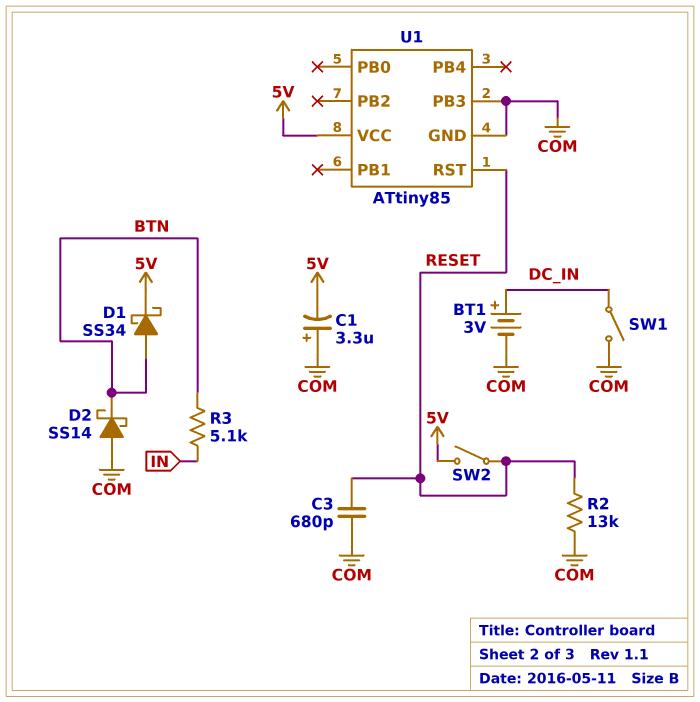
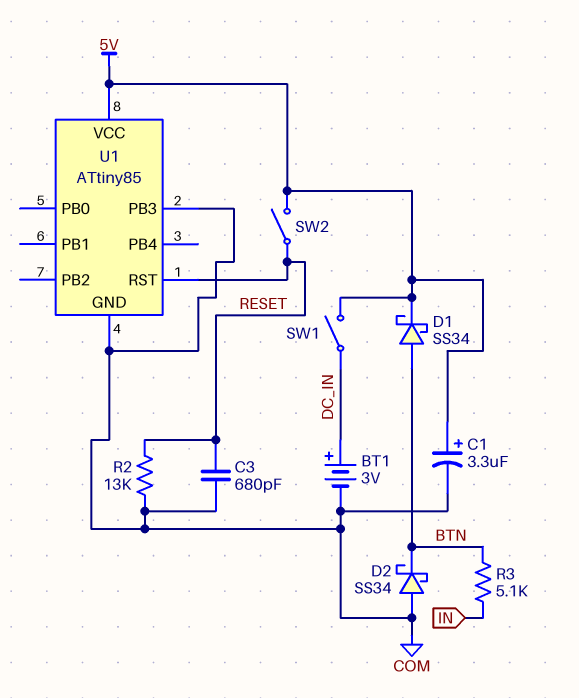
C1: 3.3uF (plus COM, minus 5V) -> 3.3uF (plus 5V, minus COM)
D2: schottky SS14 (A COM, K BTN) -> schottky SS34 (A COM, K BTN)
SW1: switch (COM, DC_IN) -> switch (5V, DC_IN)

